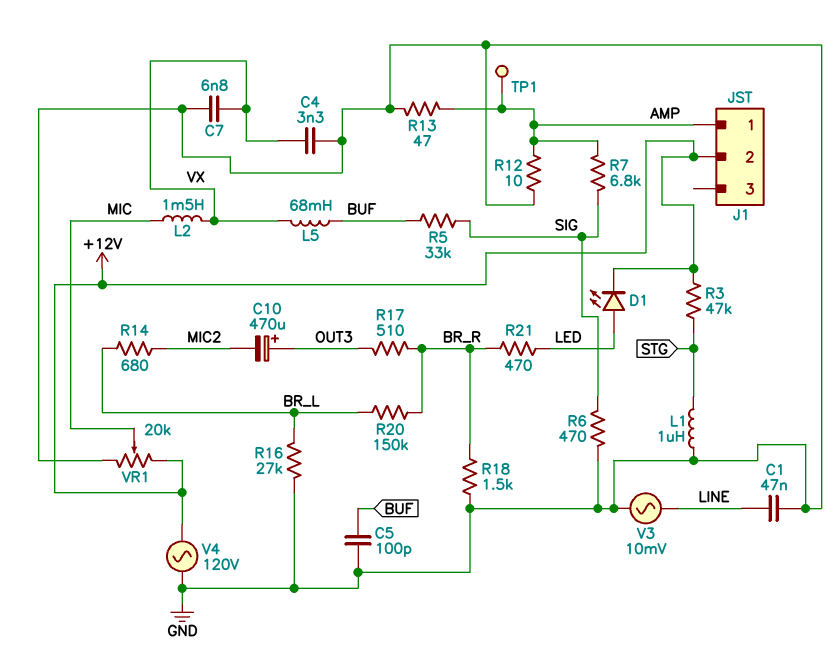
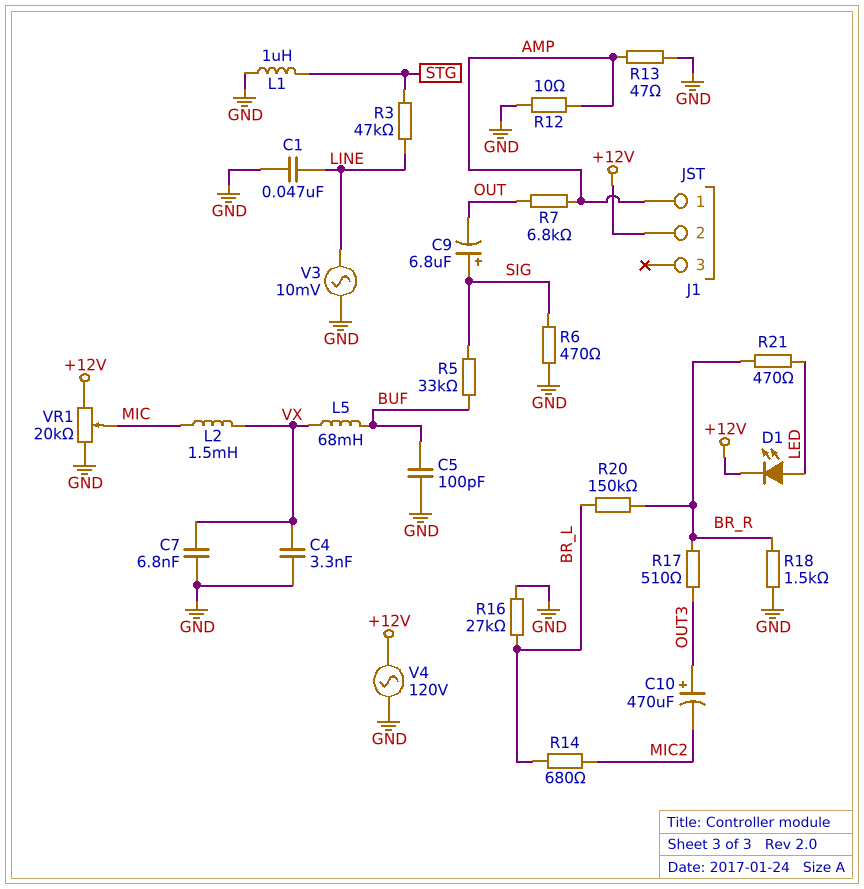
C9: none -> 6.8uF (plus SIG, minus OUT)
R3: 47k (+12V, STG) -> 47k (LINE, STG)
R7: 6.8k (AMP, SIG) -> 6.8k (AMP, OUT)
TP1: test point (AMP) -> none

